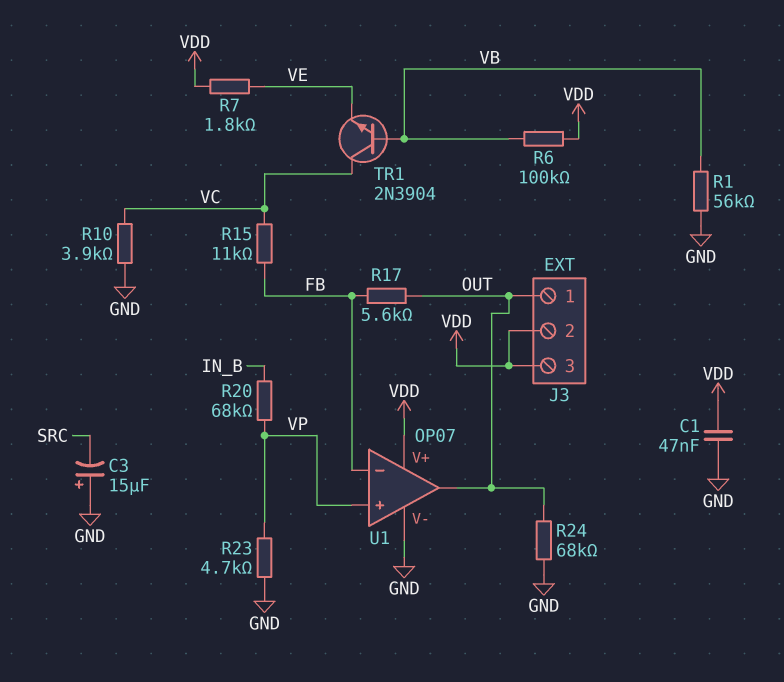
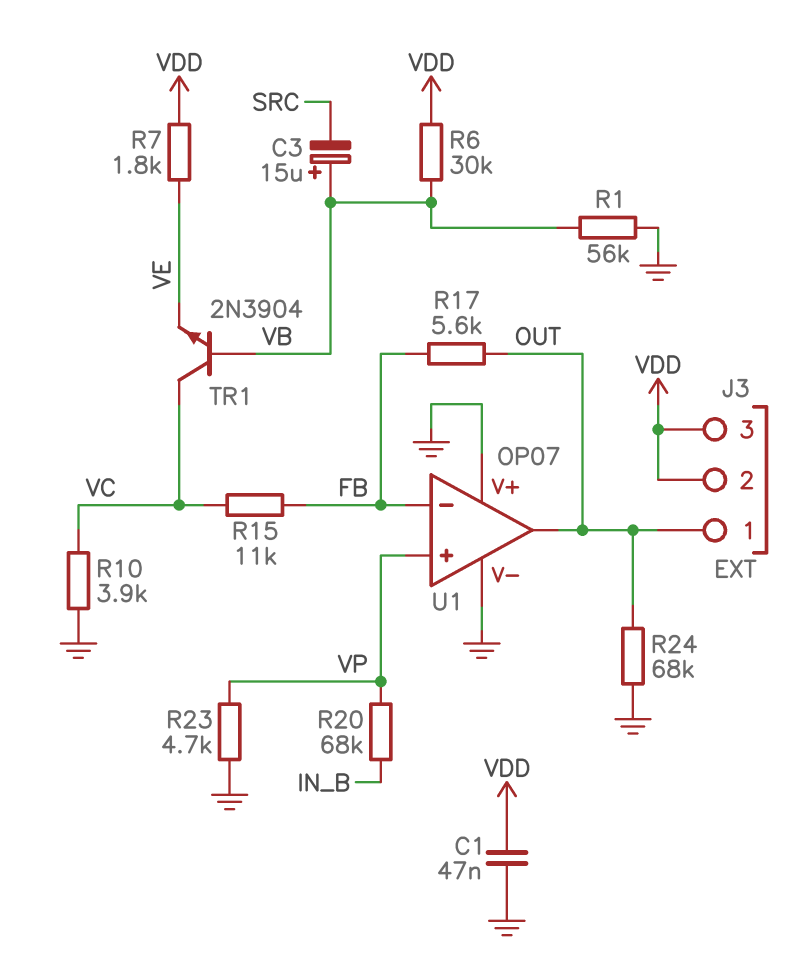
C3: 15uF (plus GND, minus SRC) -> 15uF (plus VB, minus SRC)
R6: 100k (VB, VDD) -> 30k (VB, VDD)
U1 pin V+: VDD -> GND

